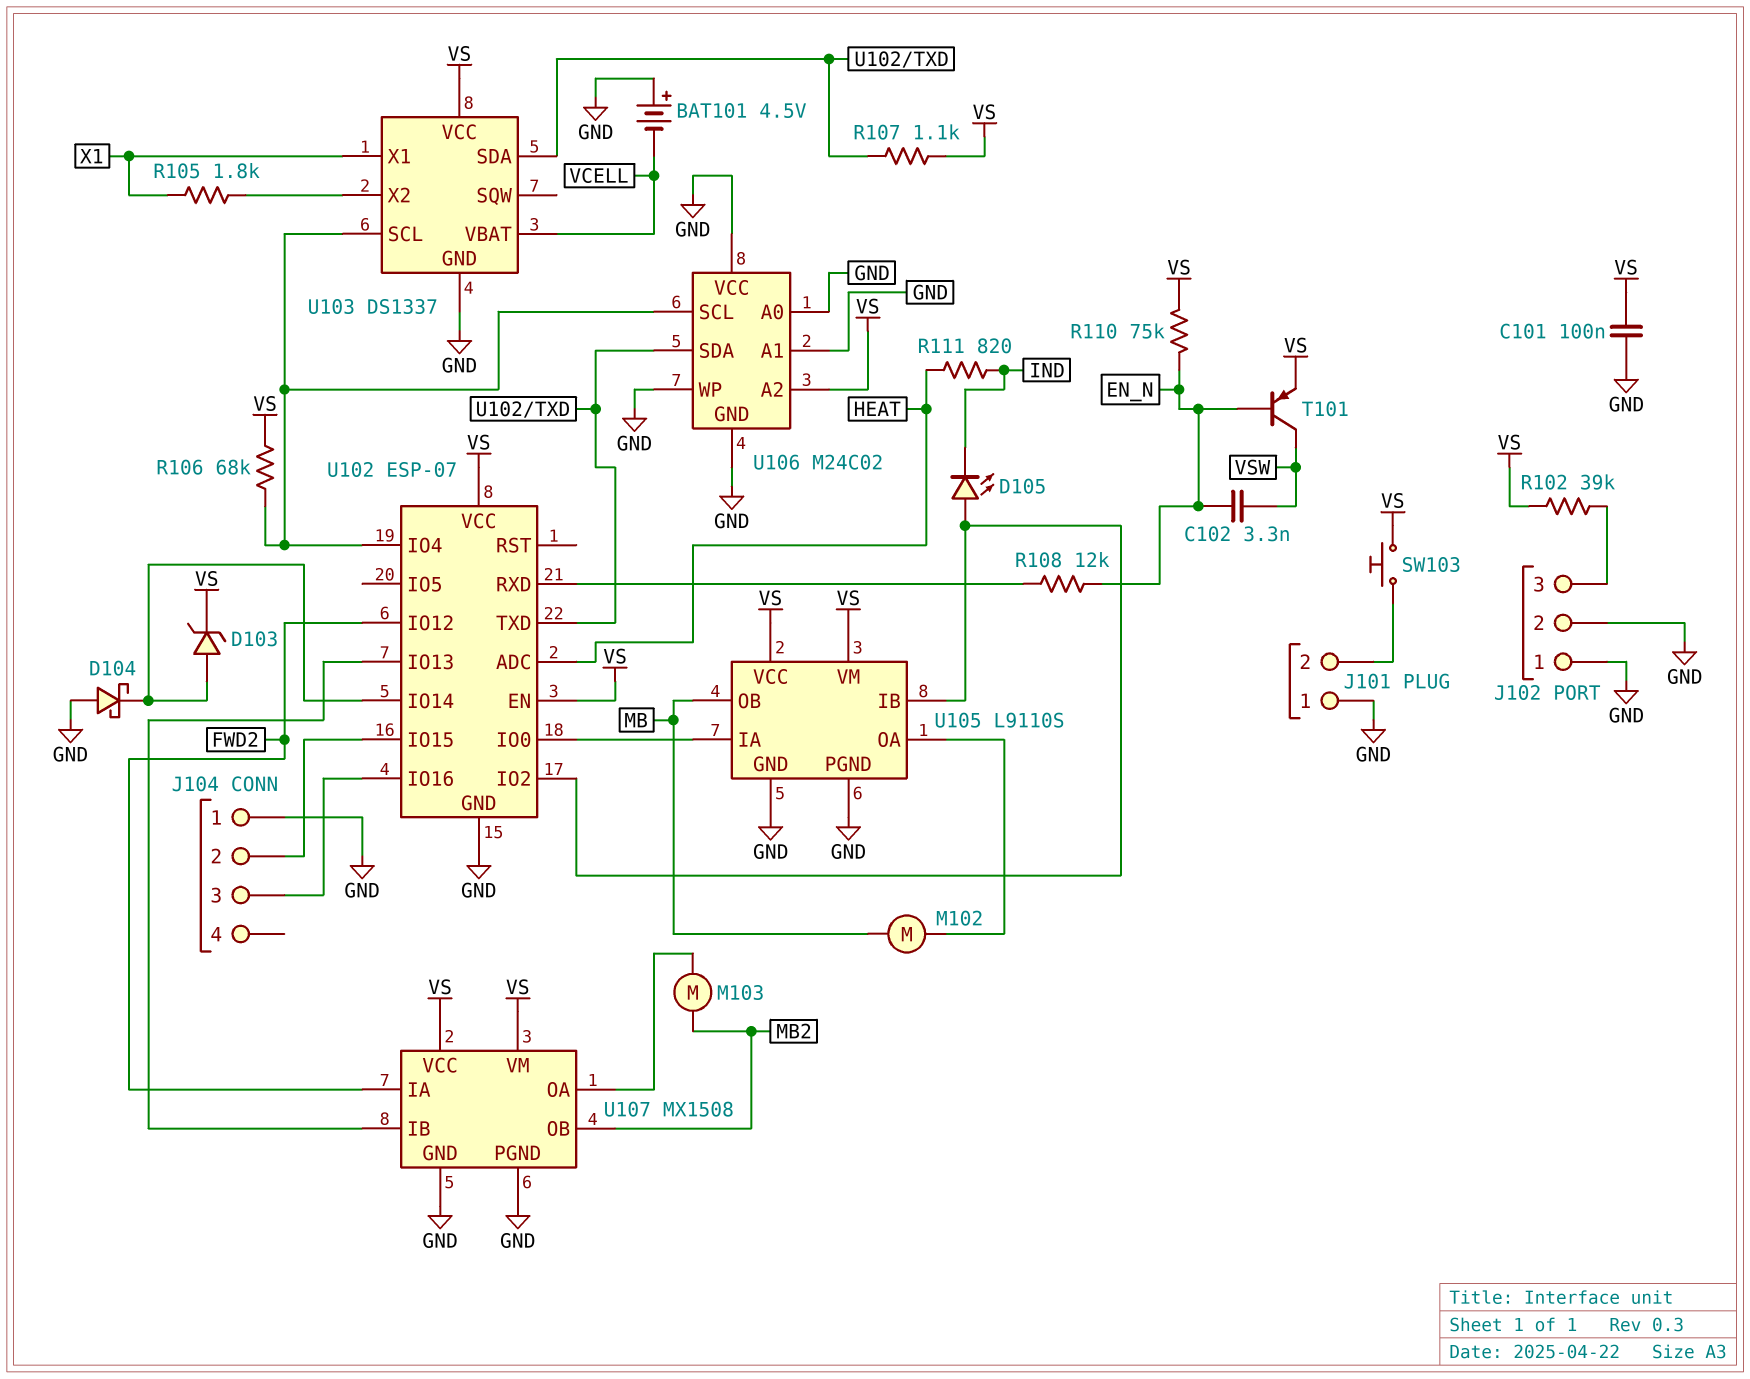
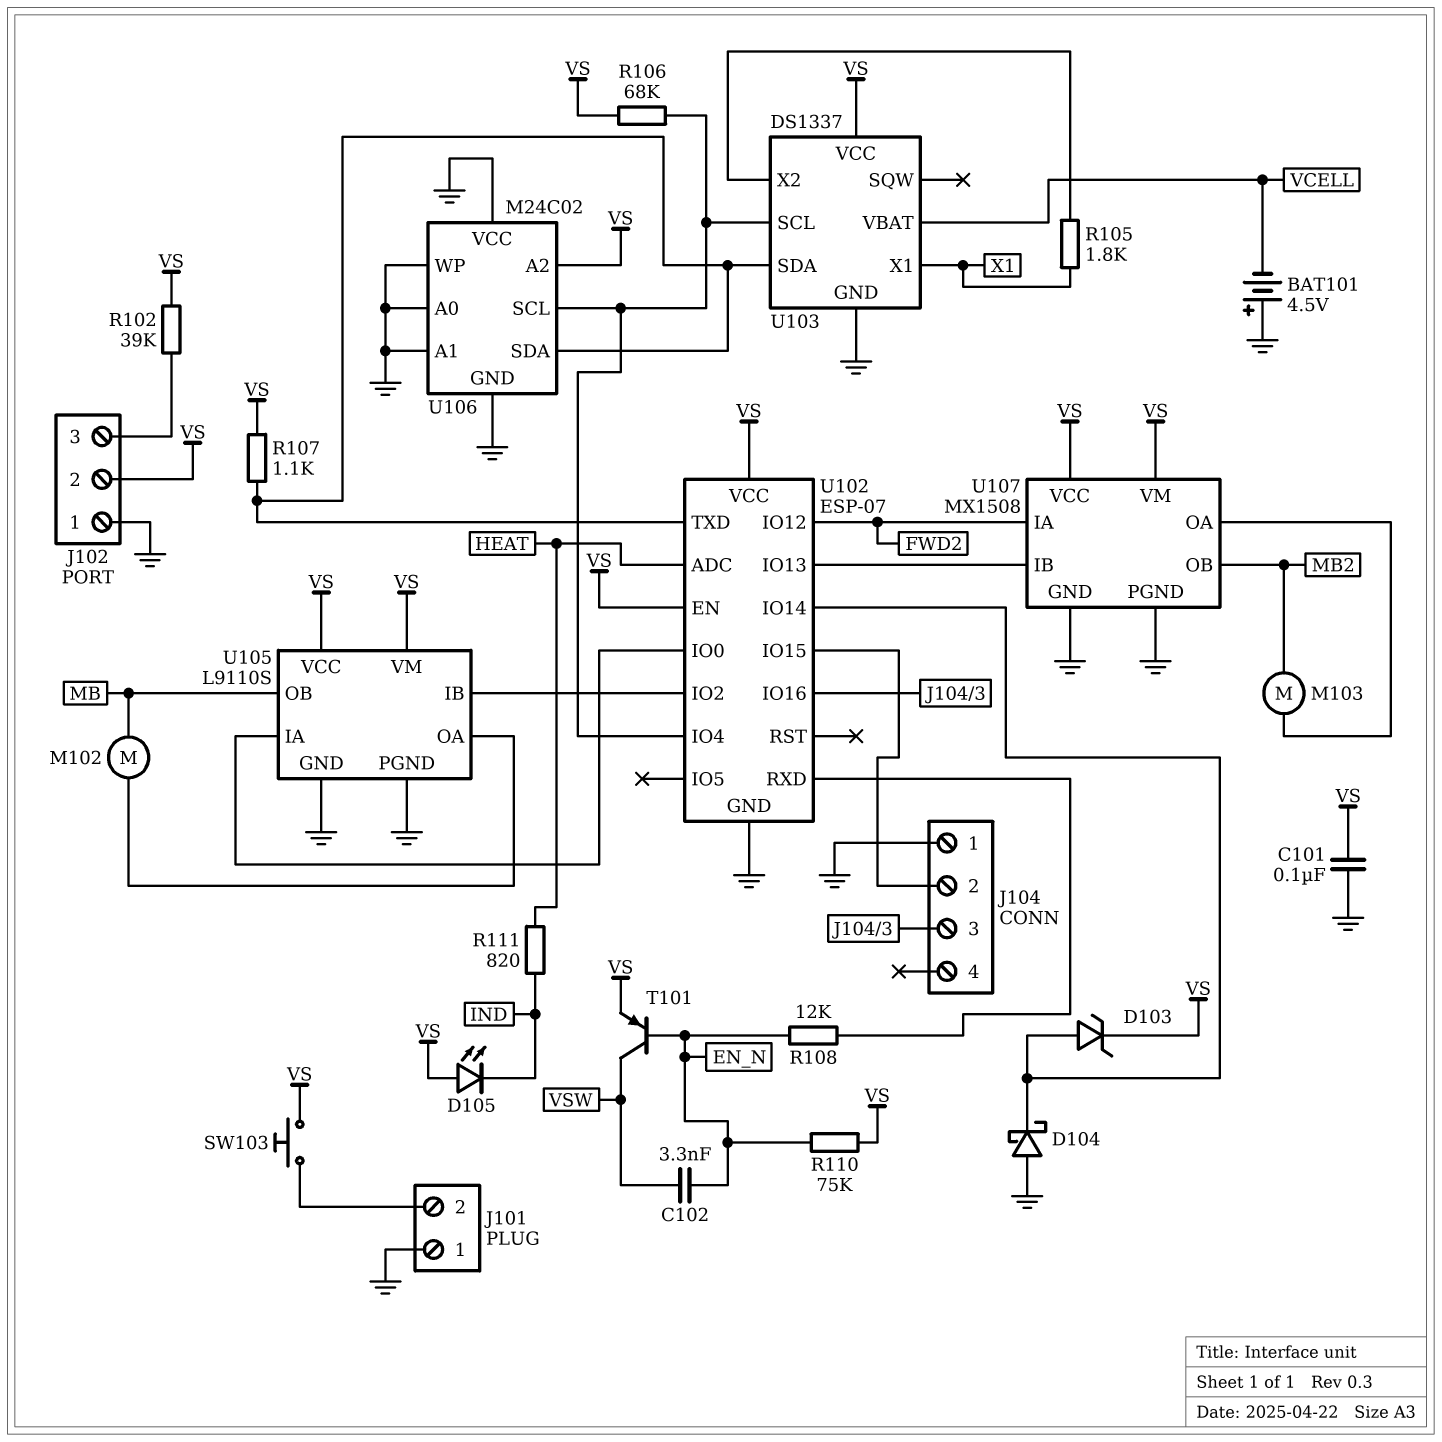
D105: LED (A U102/IO2, K IND) -> LED (A VS, K IND)
J102 pin 2: GND -> VS

